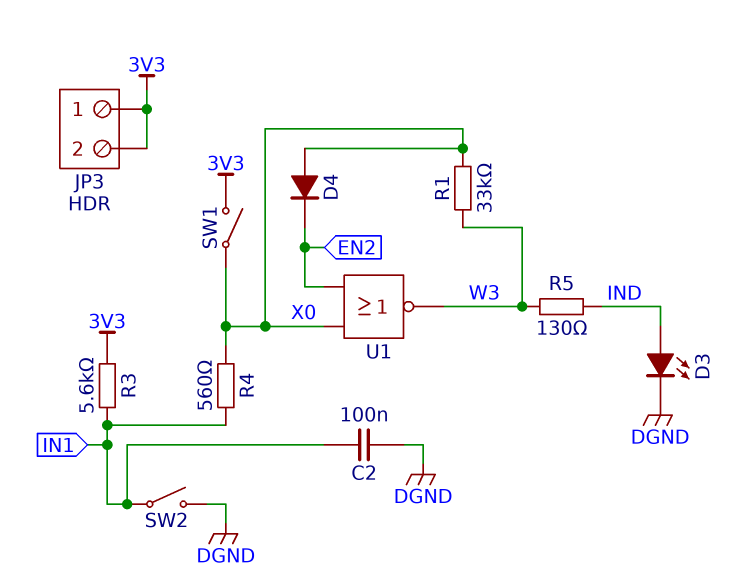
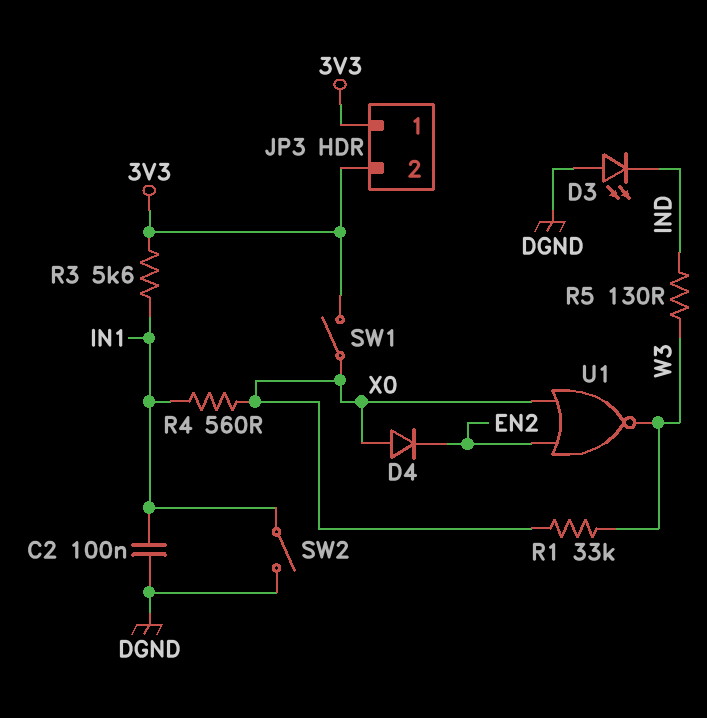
D3: LED (A IND, K DGND) -> LED (A DGND, K IND)

